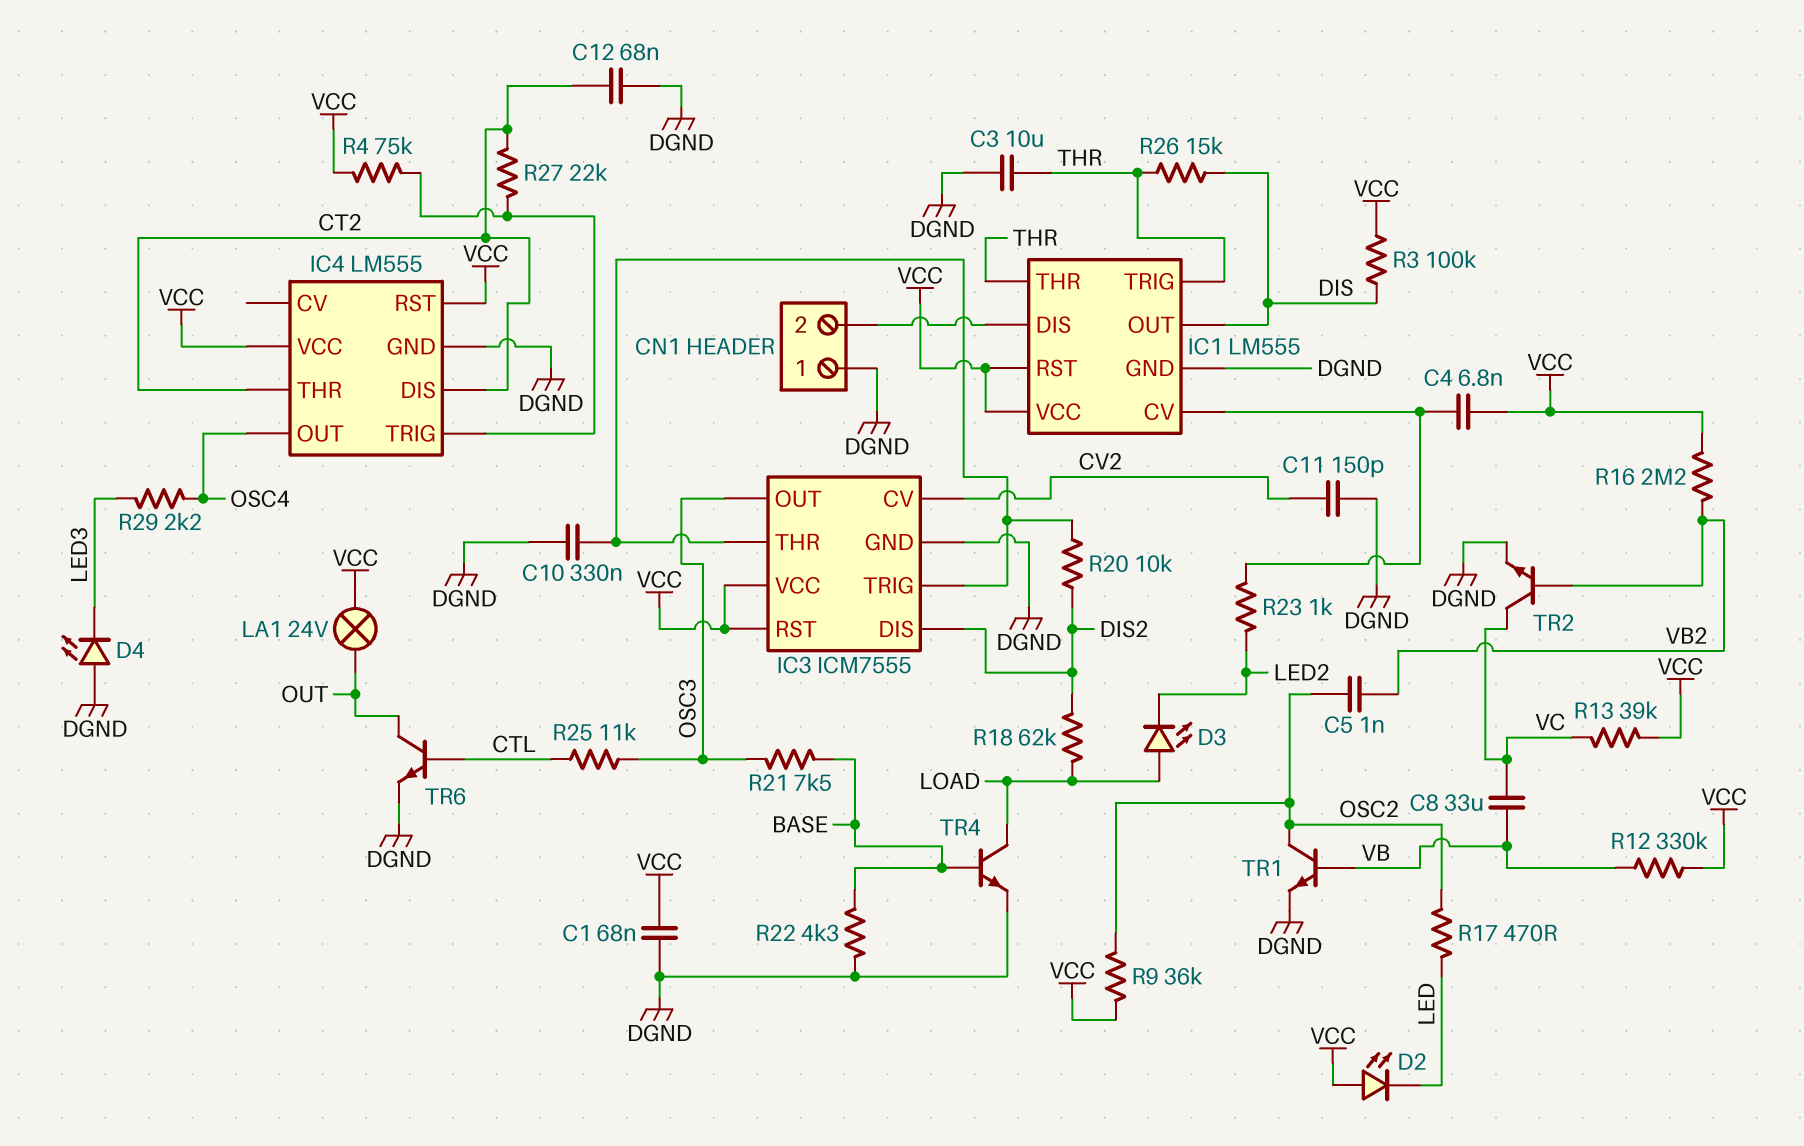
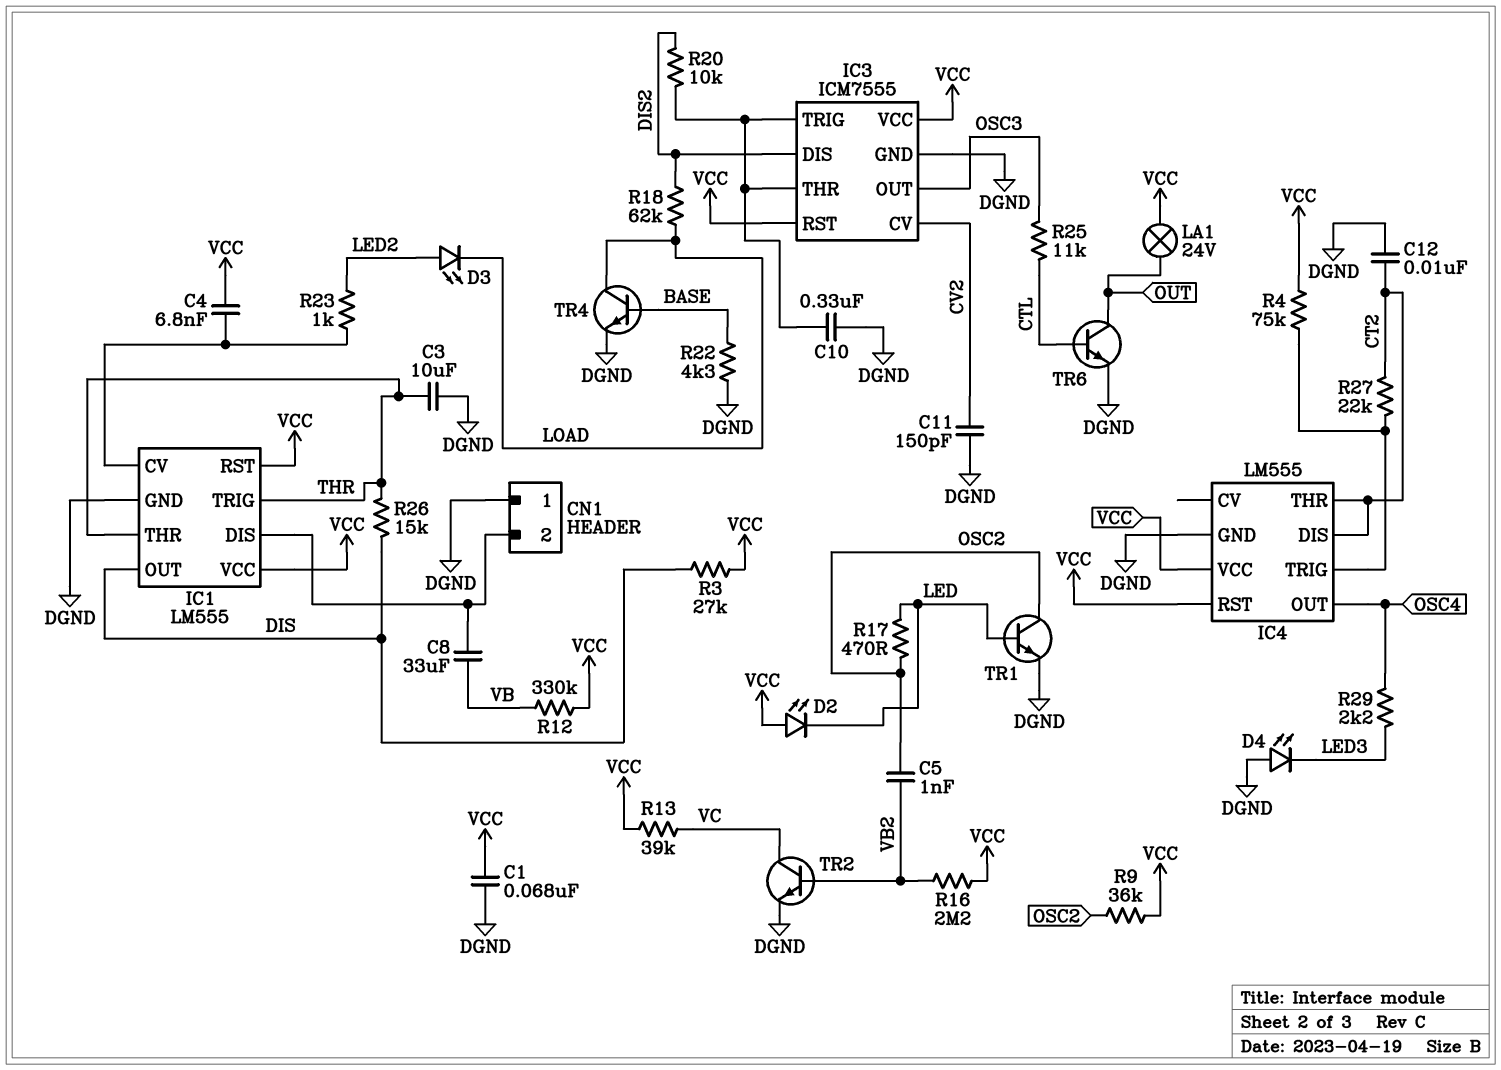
C8: 33uF (VB, VC) -> 33uF (CN1/2, VB)
C12: 68nF (CT2, DGND) -> 10nF (CT2, DGND)
D3: LED (A LOAD, K LED2) -> LED (A LED2, K LOAD)
R3: 100k (DIS, VCC) -> 27k (DIS, VCC)
R21: 7.5k (BASE, OSC3) -> none
TR1: NPN (B VB, C OSC2, E DGND) -> NPN (B LED, C OSC2, E DGND)

